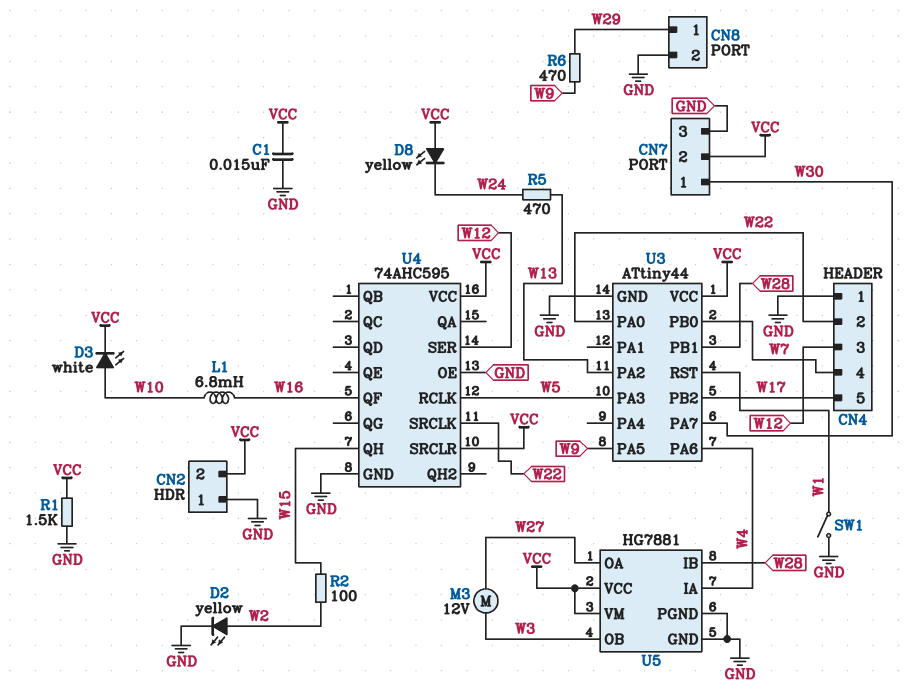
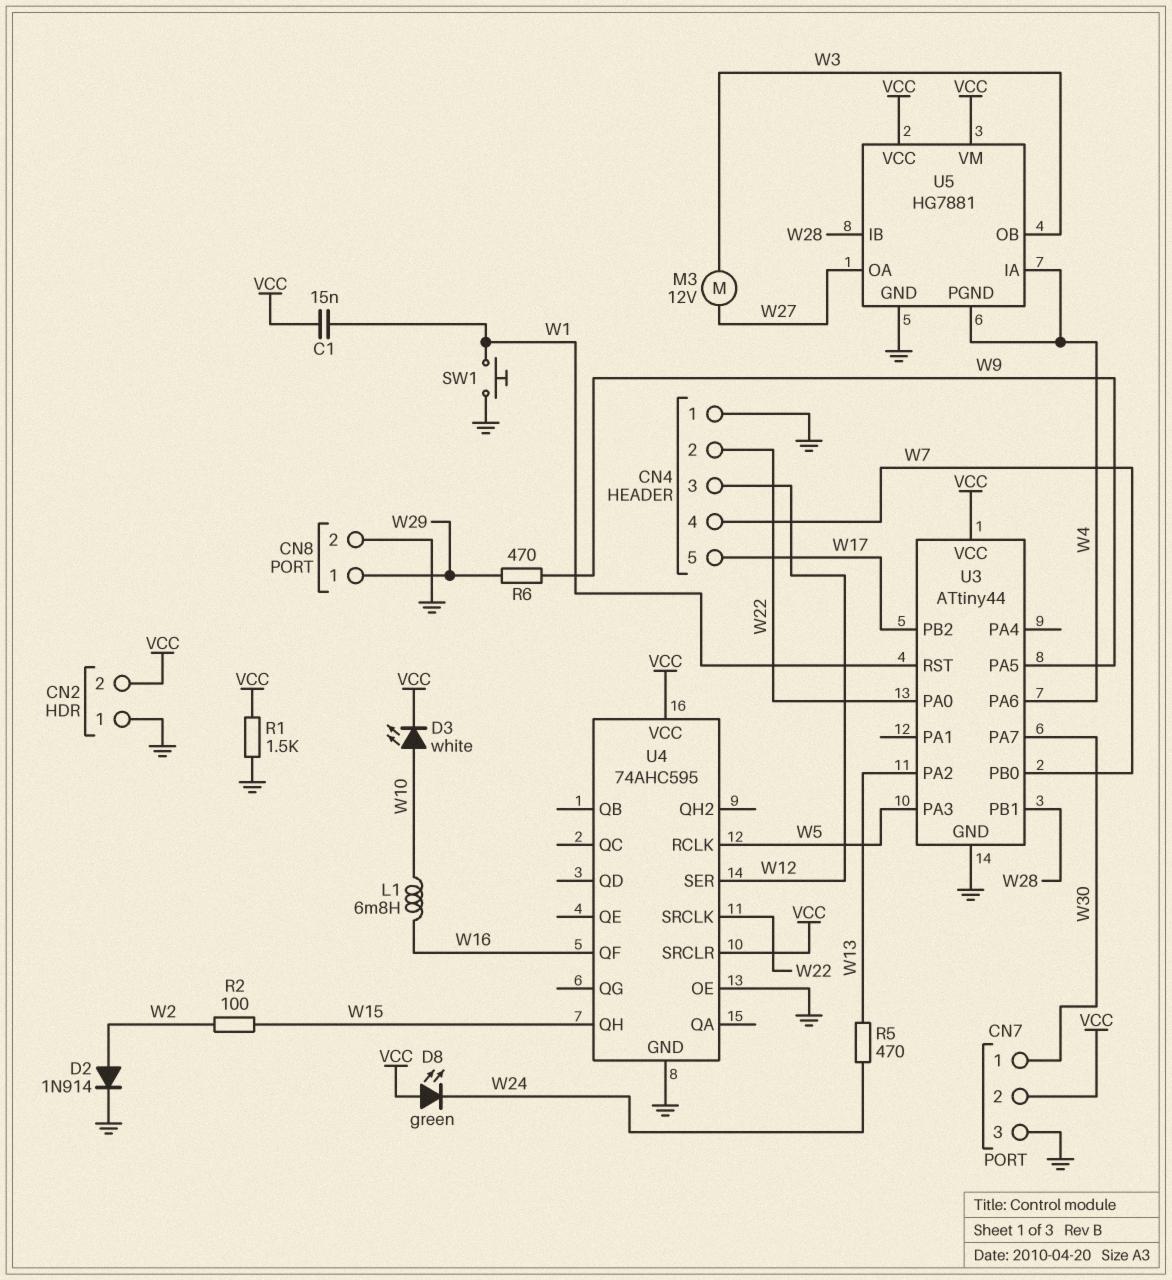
C1: 15nF (GND, VCC) -> 15nF (VCC, W1)
D2: LED yellow (A W2, K GND) -> diode 1N914 (A W2, K GND)
D8: LED yellow (A VCC, K W24) -> LED green (A VCC, K W24)
SW1: switch (GND, W1) -> button (GND, W1)
U5 pin PGND: GND -> W4

